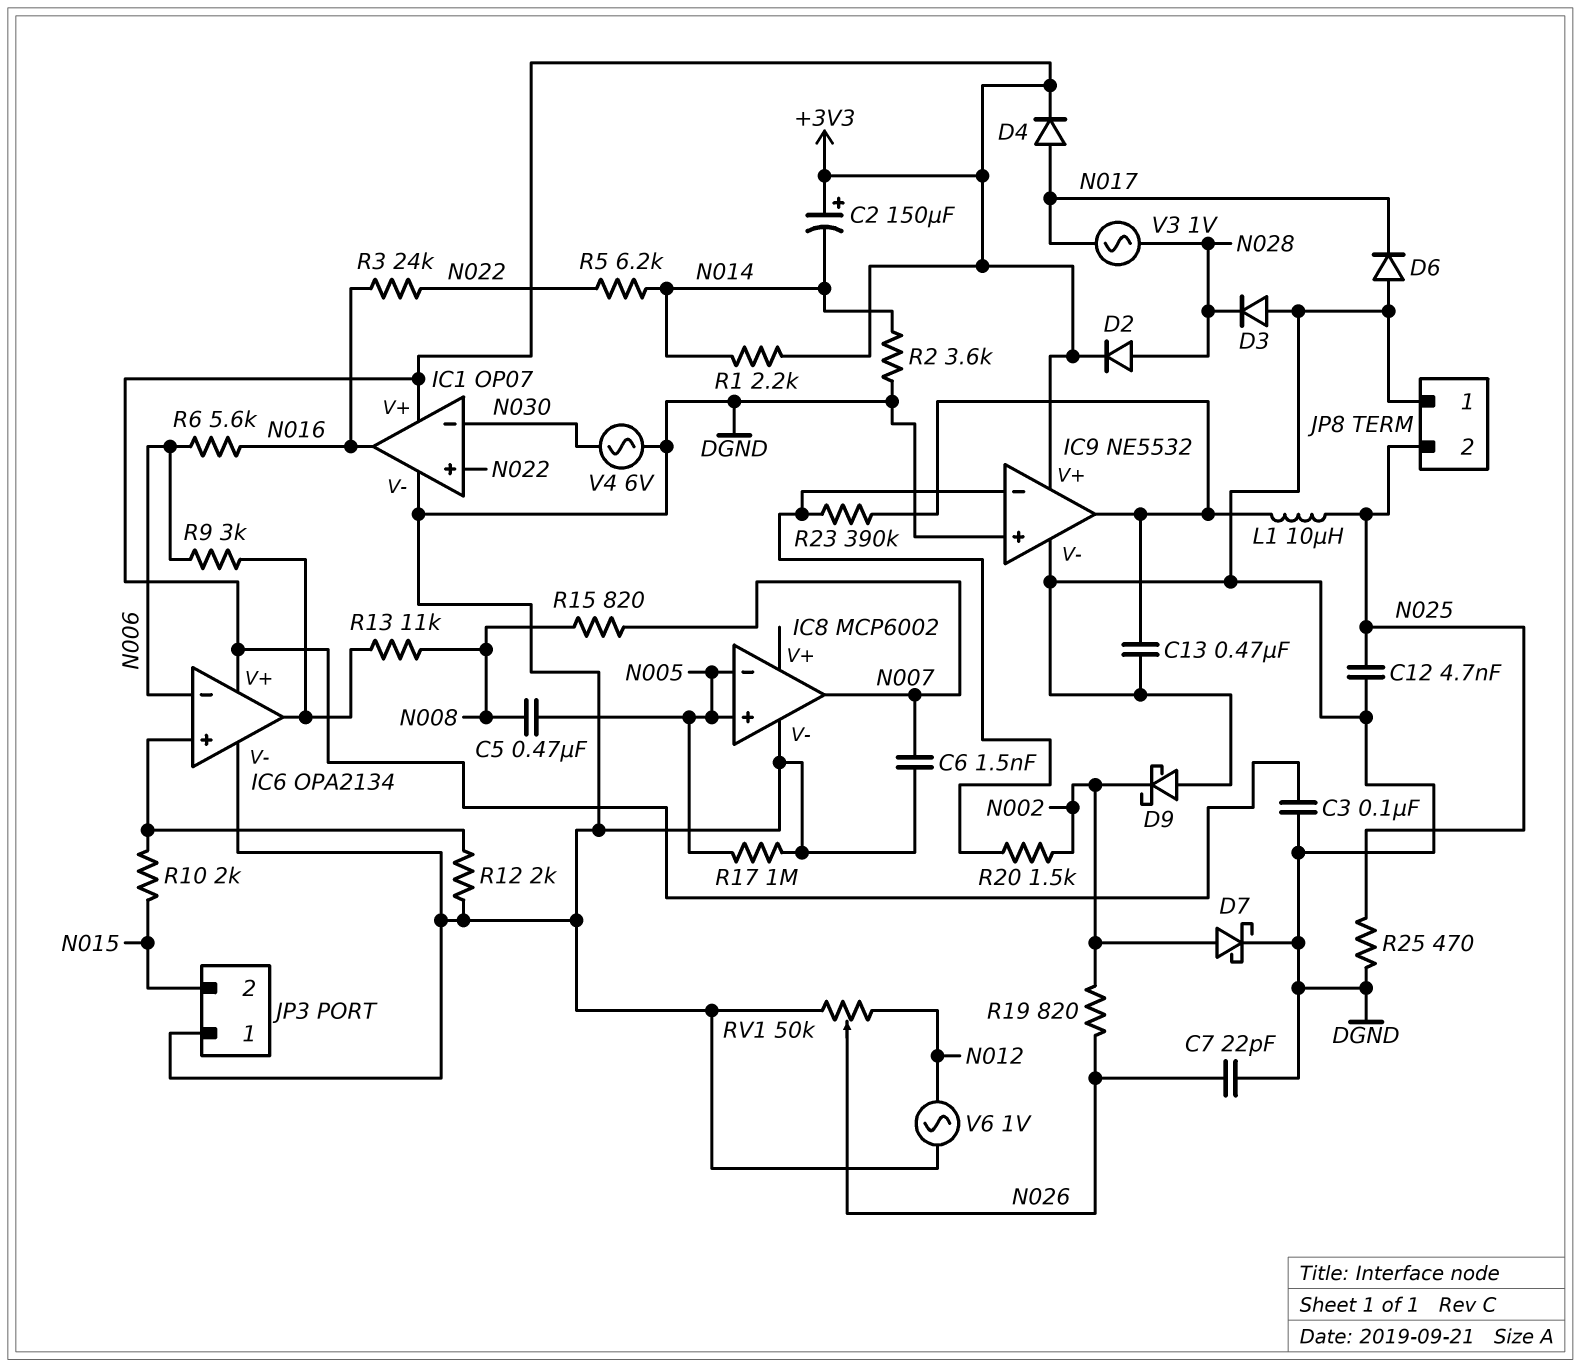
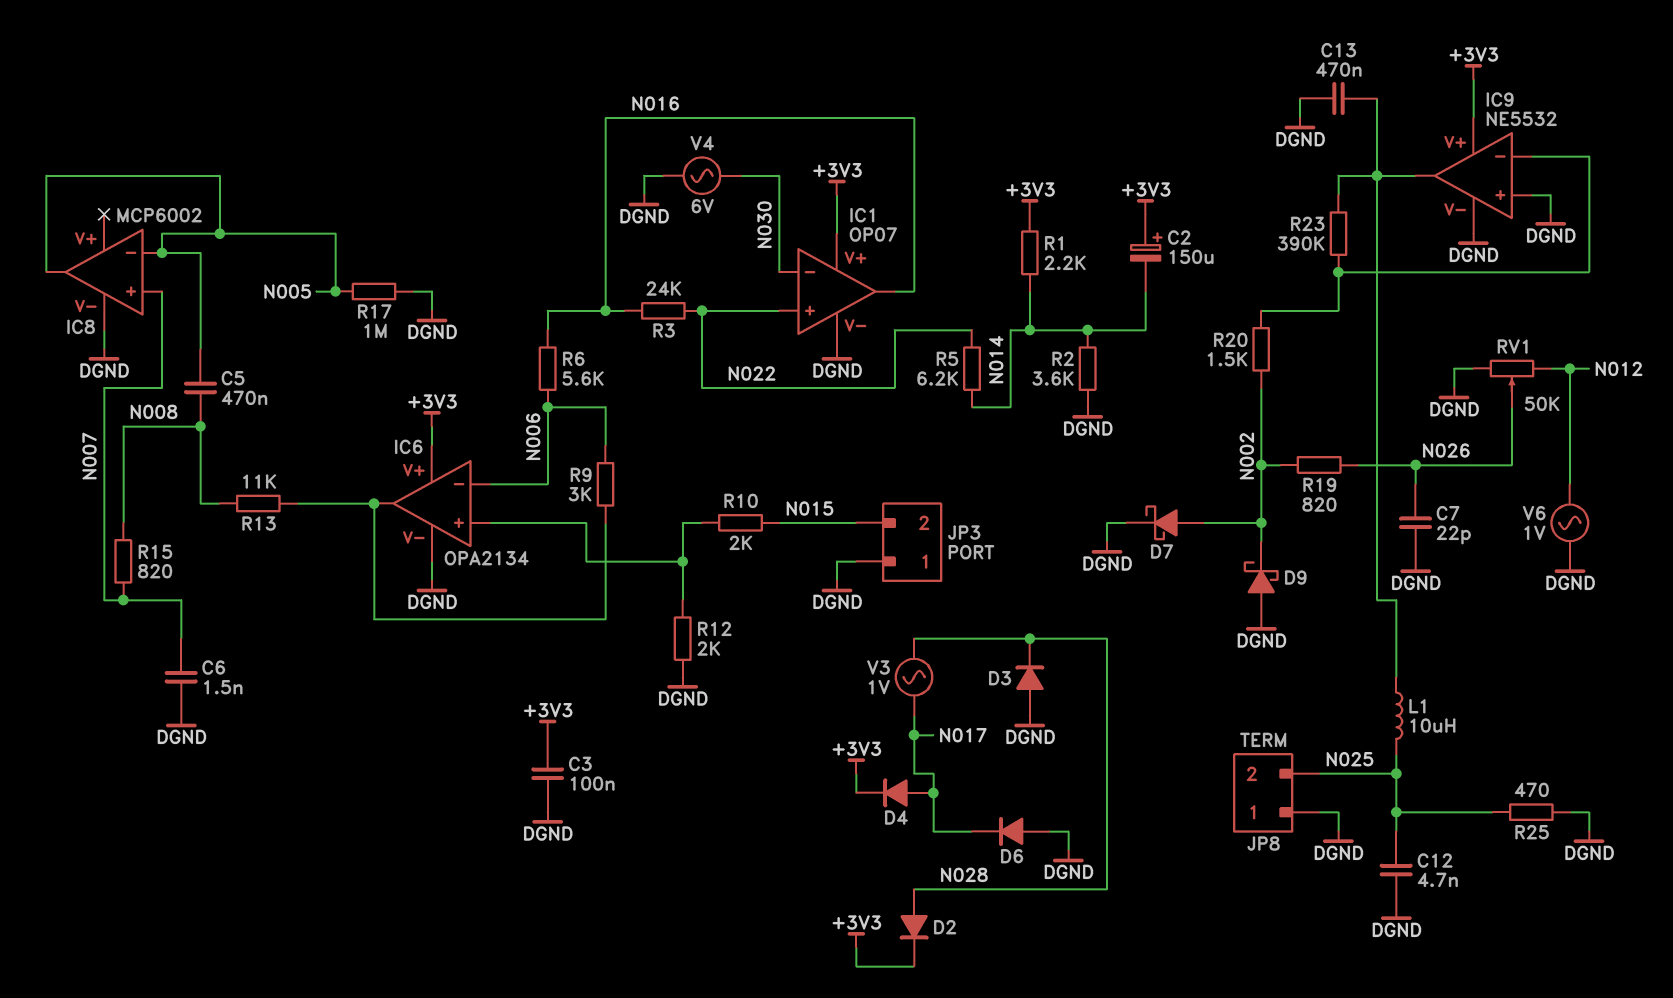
IC8 pin in+: N005 -> N007
IC8 pin out: N007 -> N005

